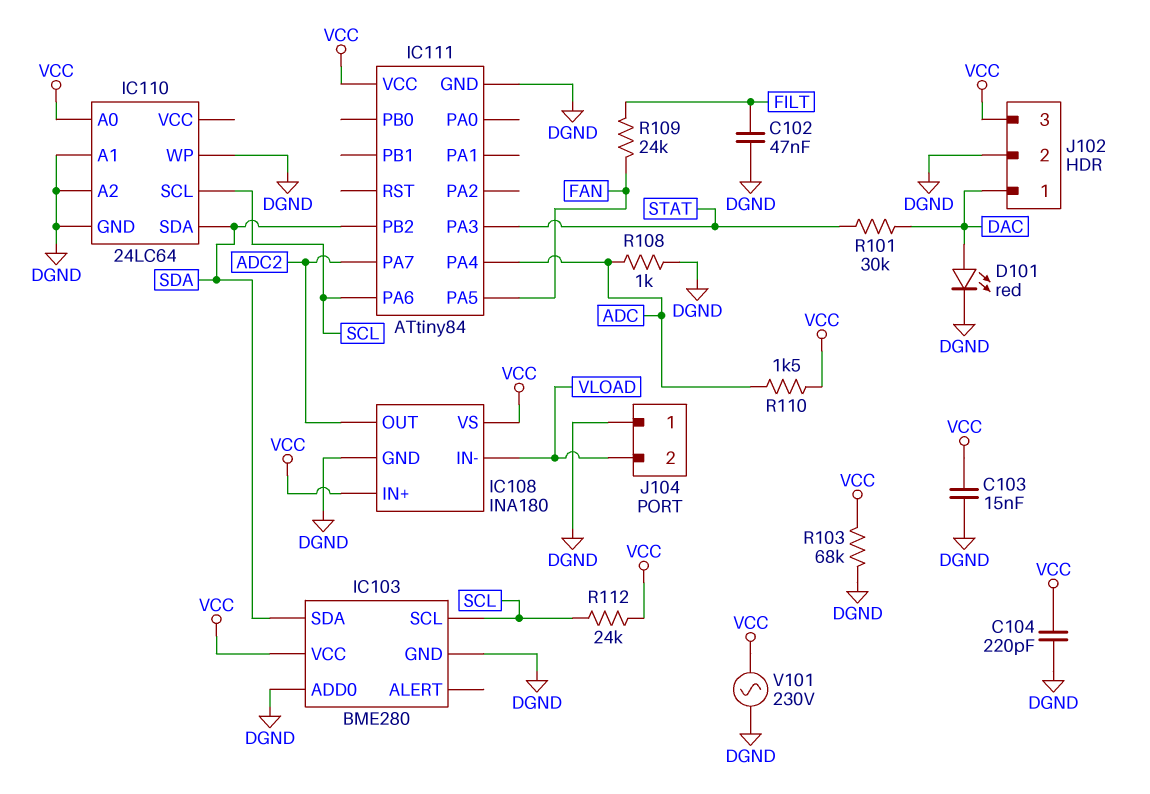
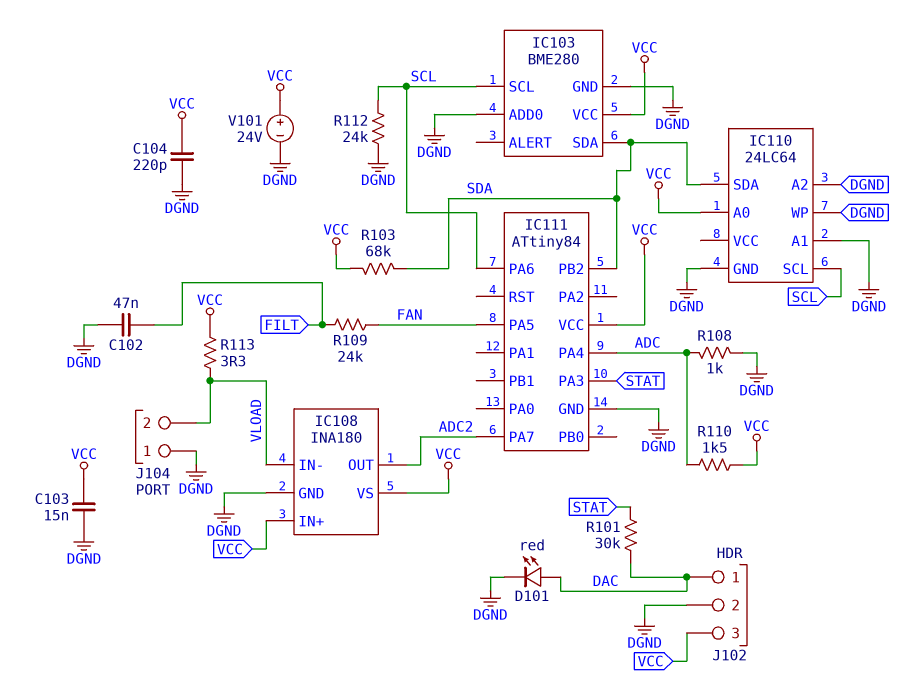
R103: 68k (DGND, VCC) -> 68k (SDA, VCC)
R112: 24k (SCL, VCC) -> 24k (DGND, SCL)
R113: none -> 3.3 (VCC, VLOAD)
V101: AC 230V (DGND, VCC) -> 24V (plus VCC, minus DGND)

